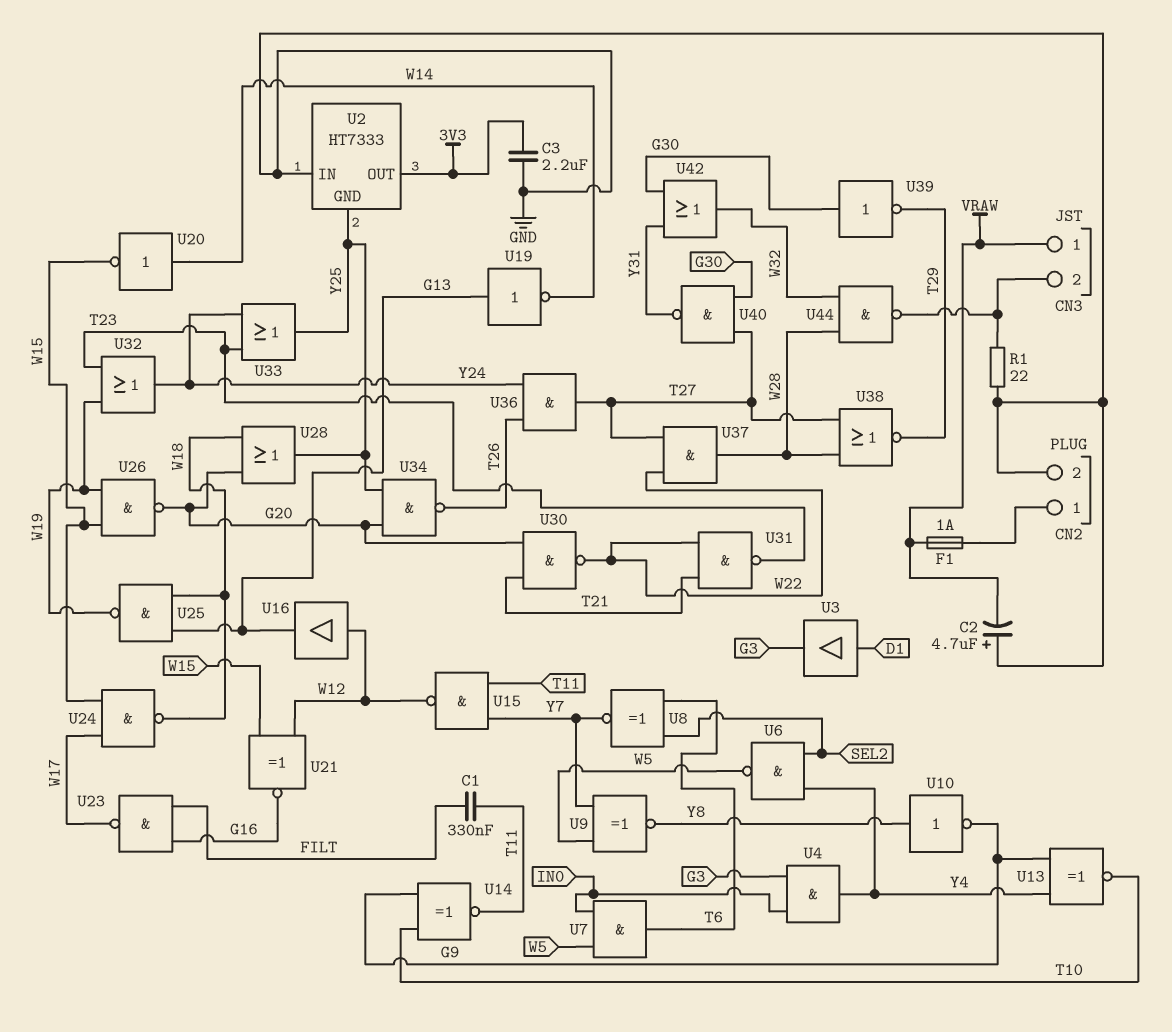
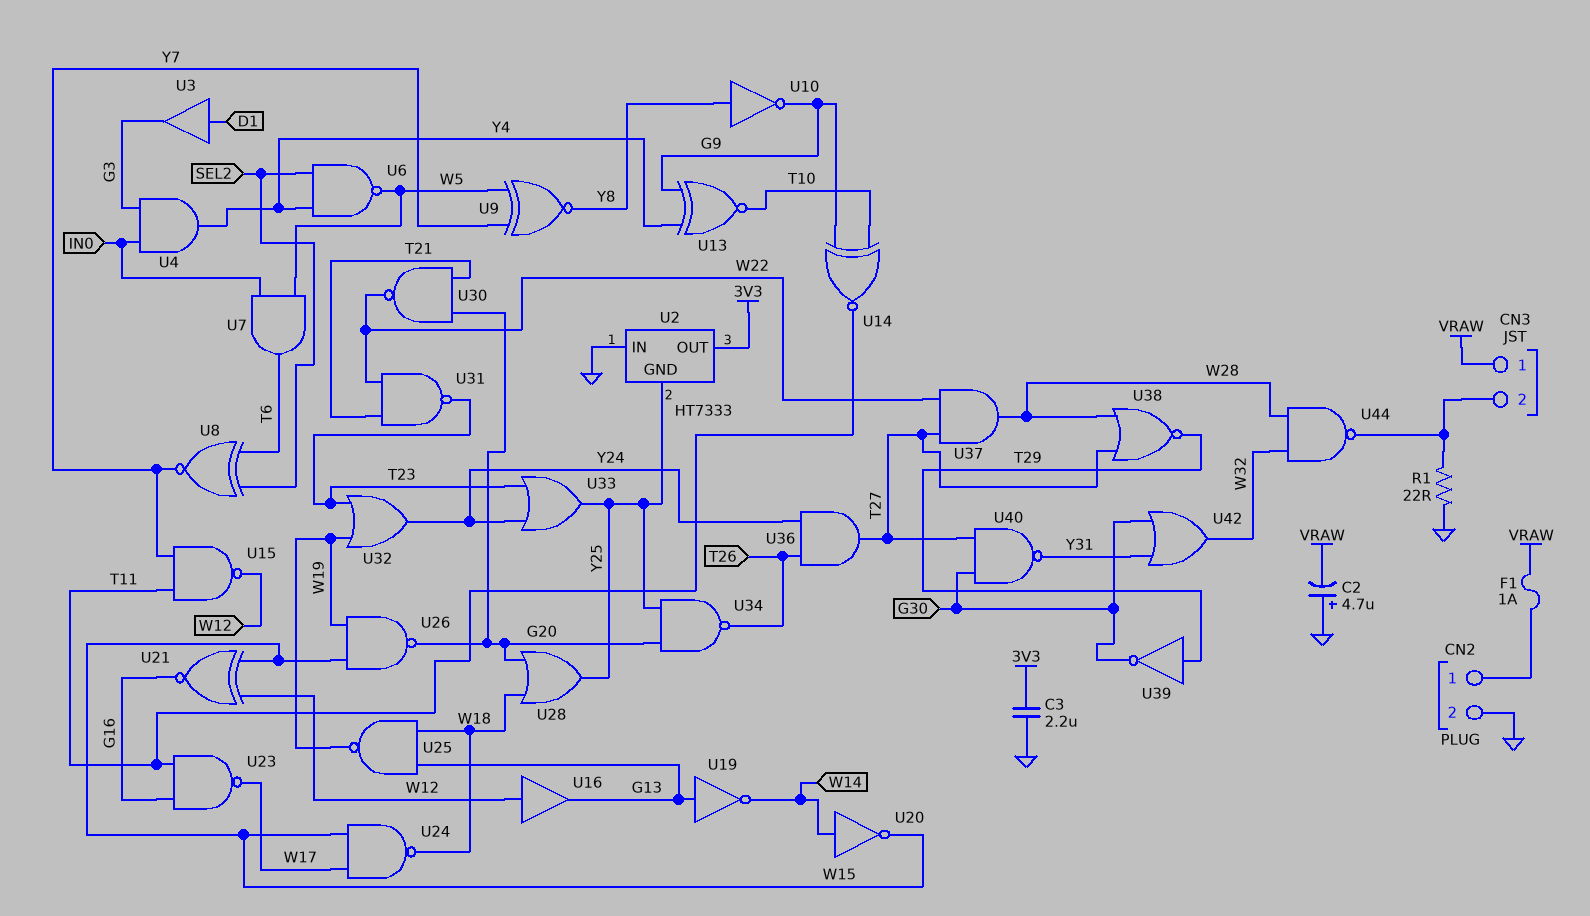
C1: 330nF (FILT, T11) -> none
U23: NAND (in FILT, in G16, out W17) -> NAND (in G16, in T11, out W17)
U39: NOT (in G30, out T29) -> NOT (in T29, out G30)

